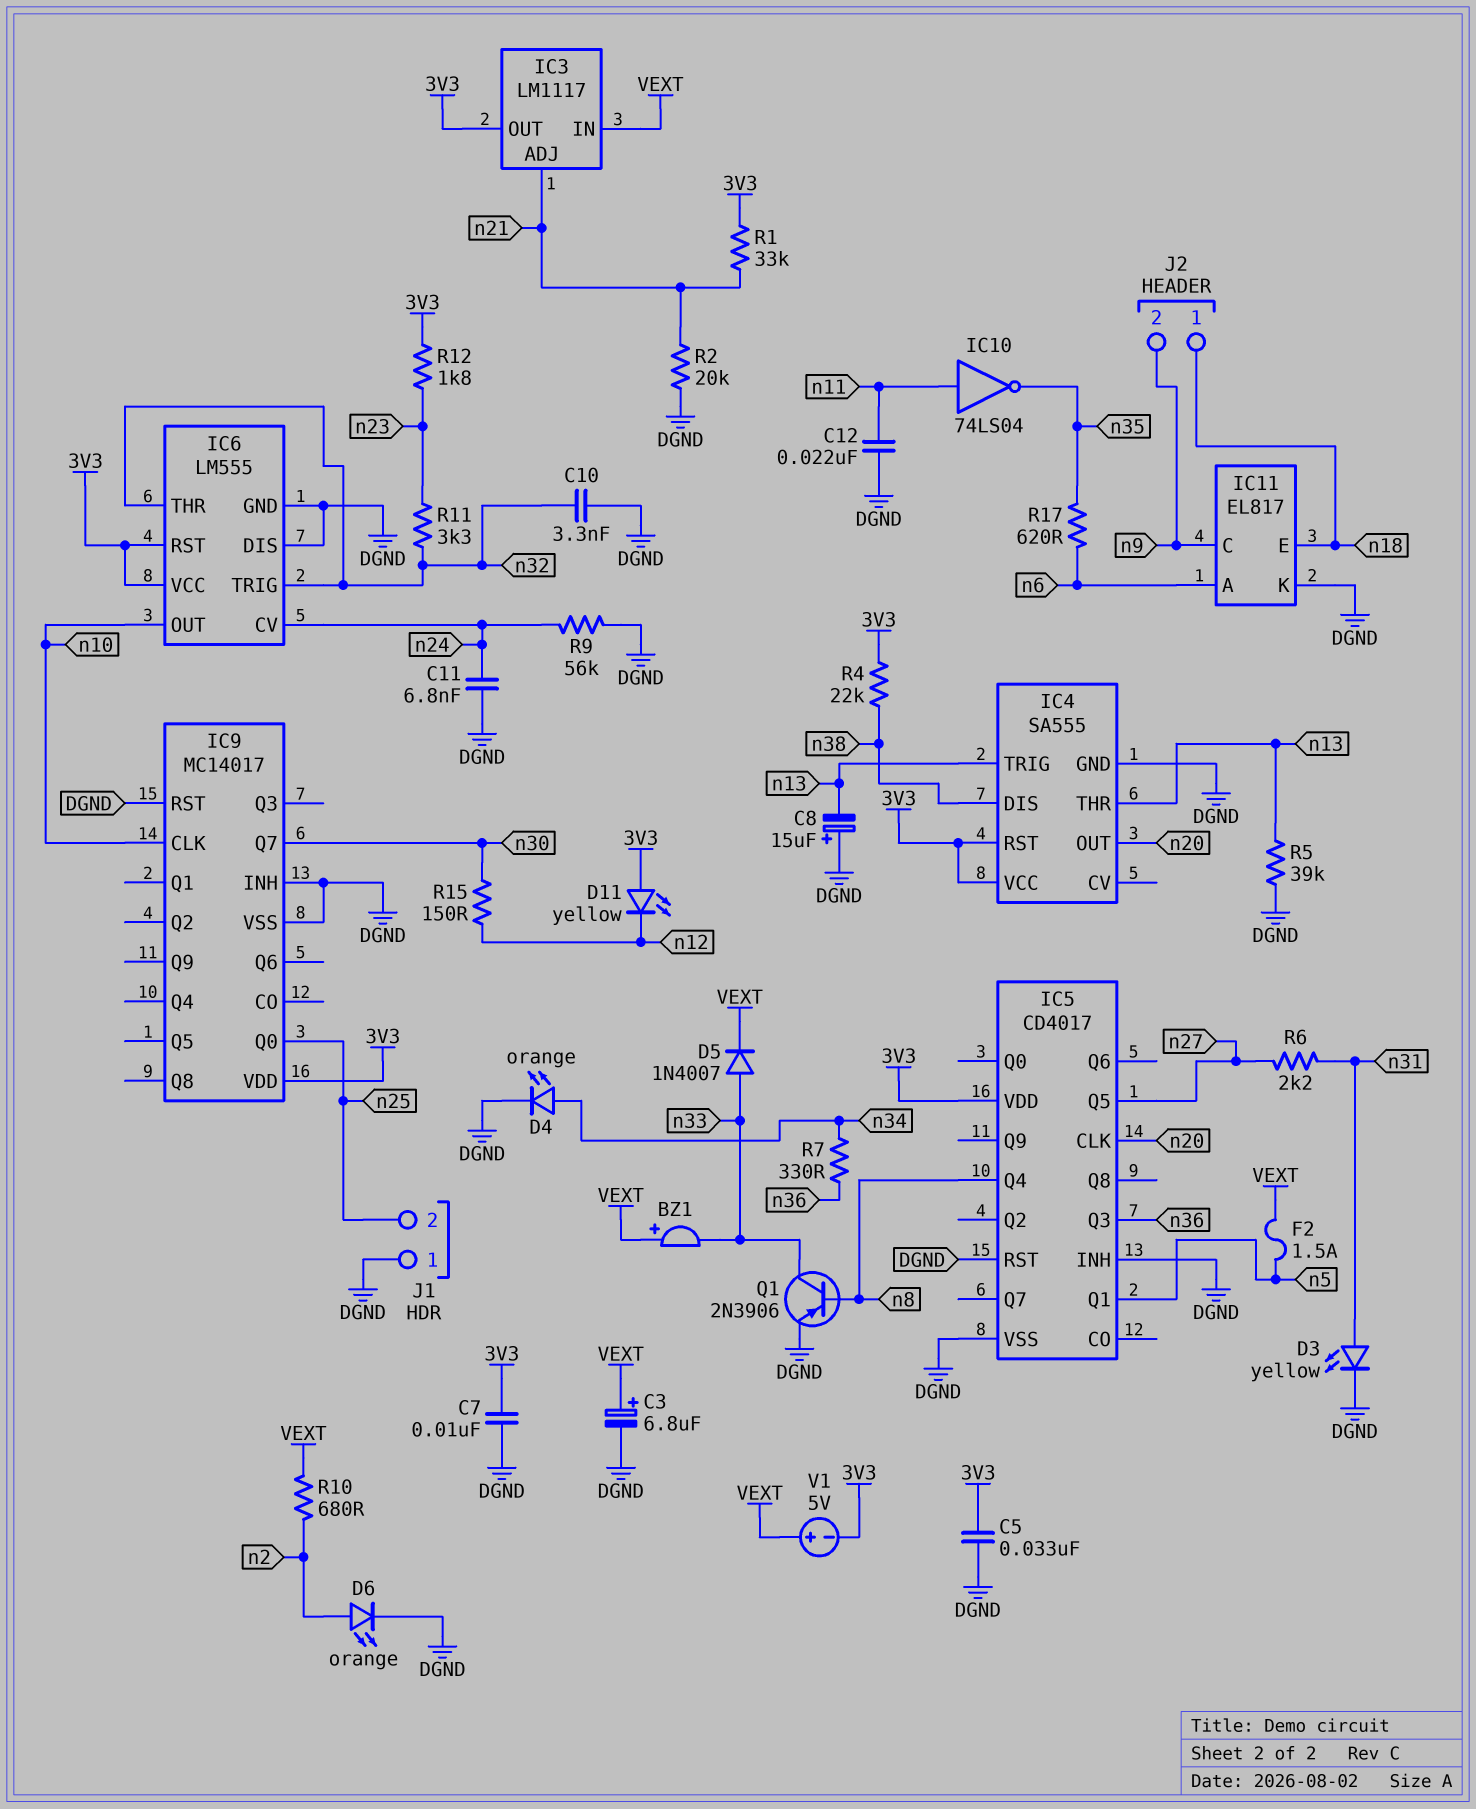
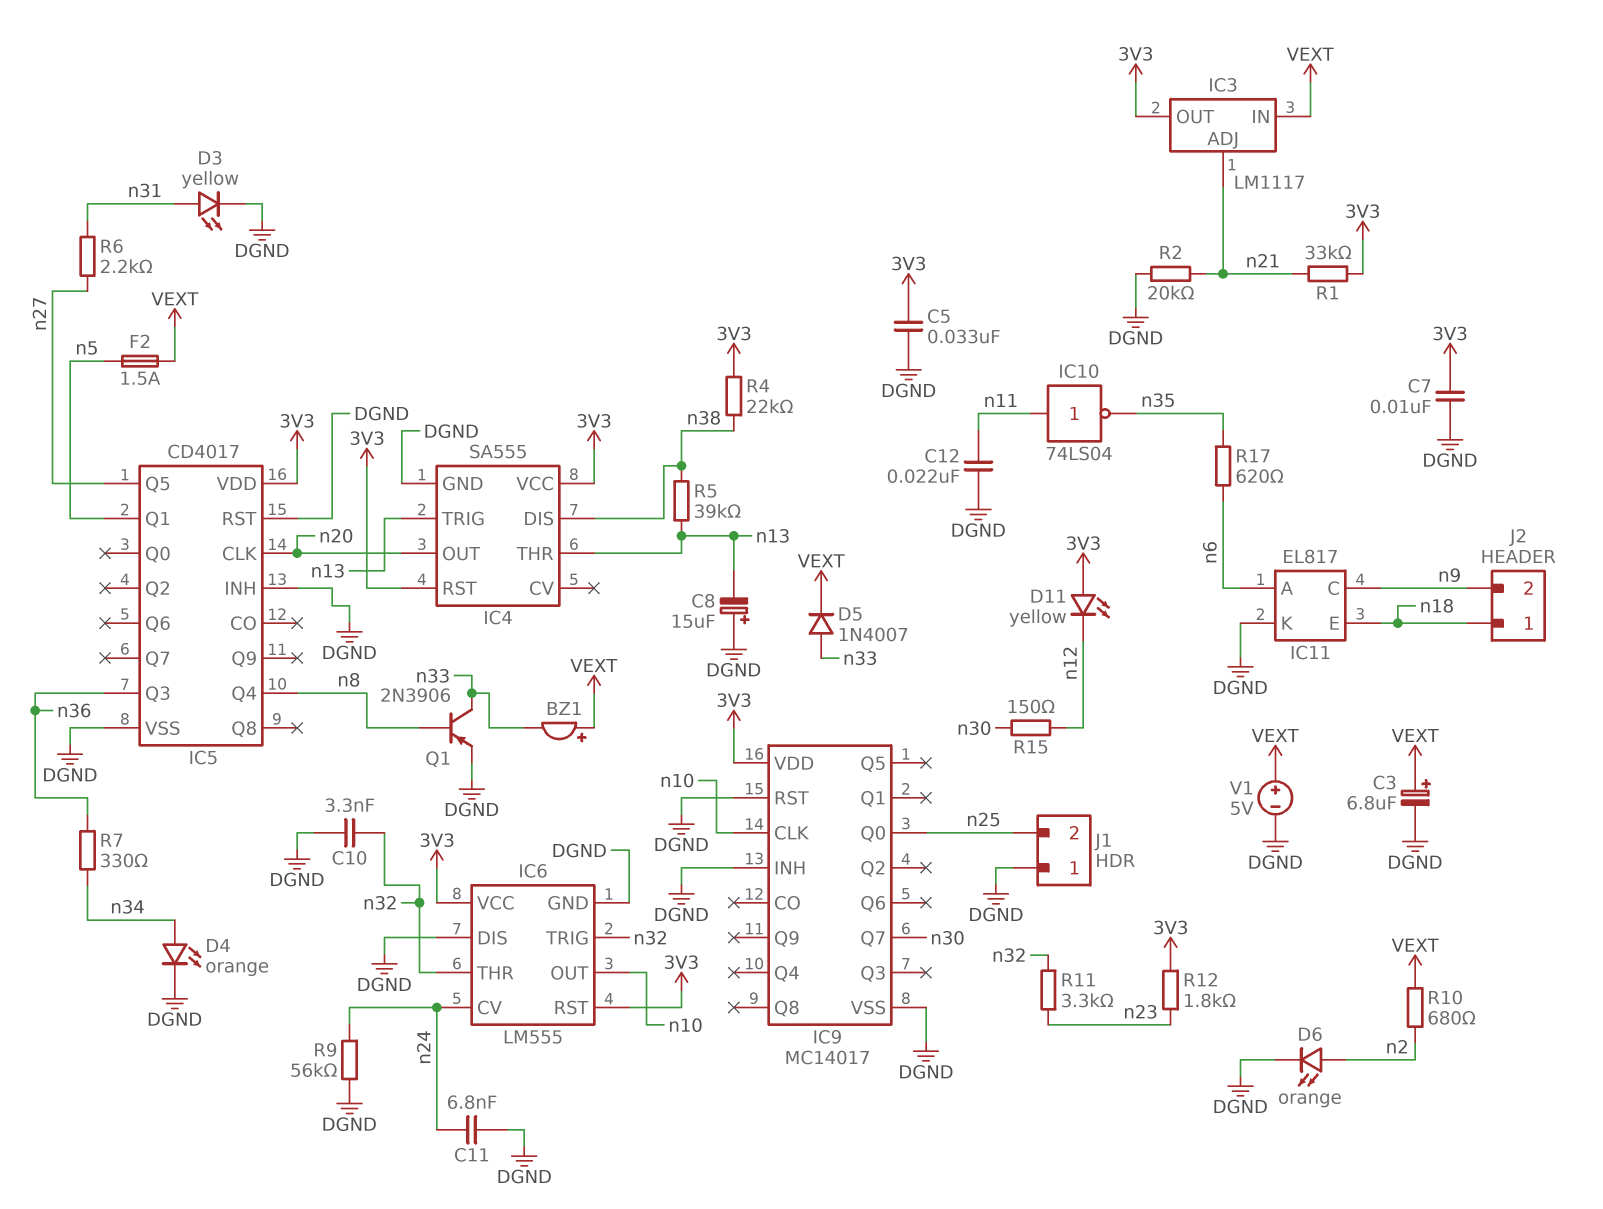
R5: 39k (DGND, n13) -> 39k (n13, n38)
V1: 5V (plus VEXT, minus 3V3) -> 5V (plus VEXT, minus DGND)

